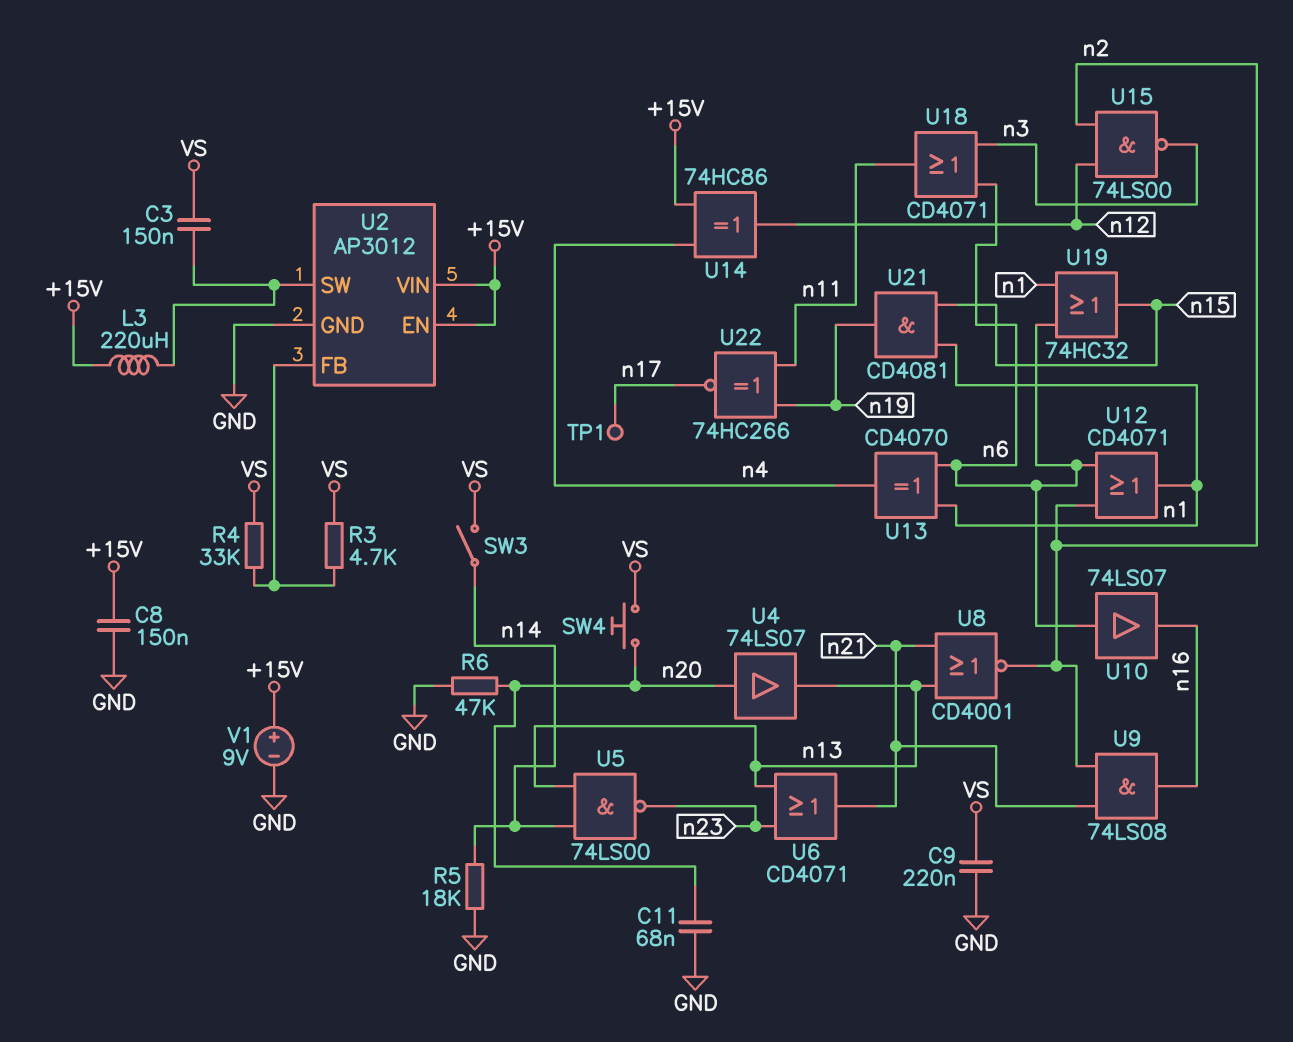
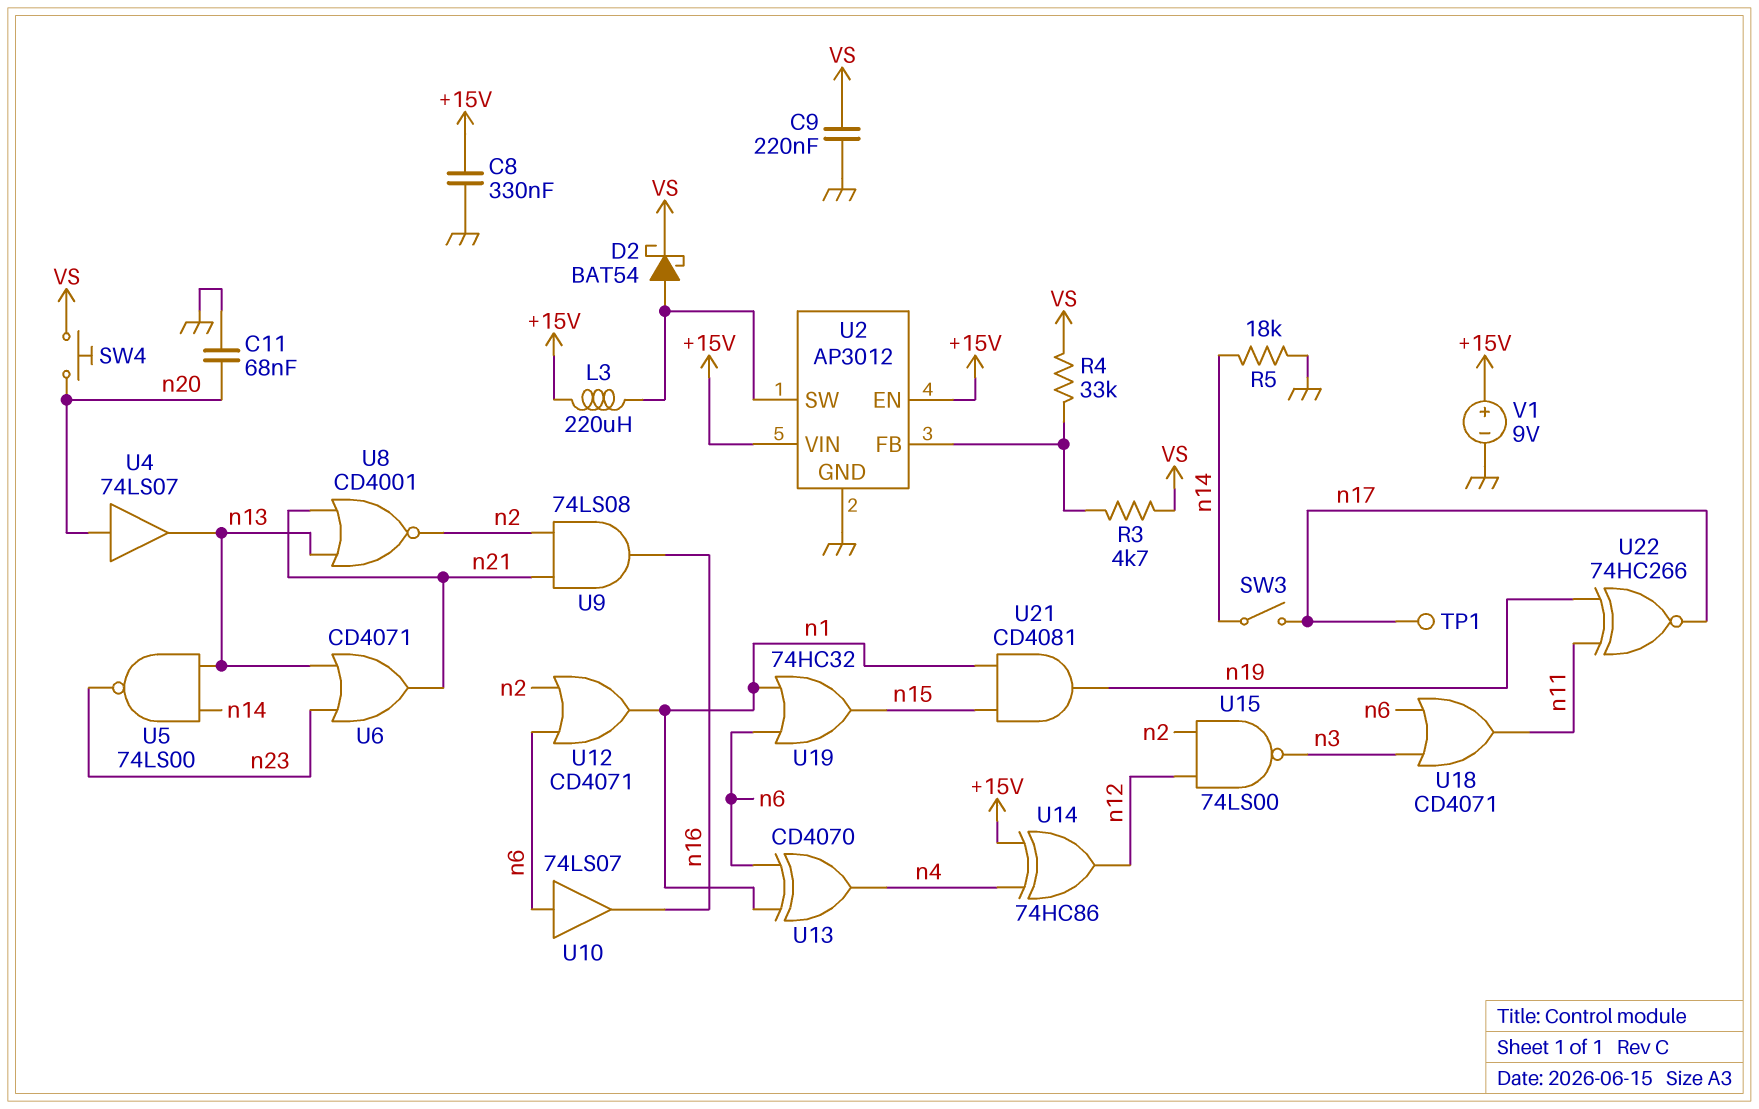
C3: 150nF (U2/SW, VS) -> none
C8: 150nF (+15V, GND) -> 330nF (+15V, GND)
D2: none -> schottky BAT54 (A U2/SW, K VS)
R6: 47k (GND, n20) -> none
SW3: switch (VS, n14) -> switch (n14, n17)

